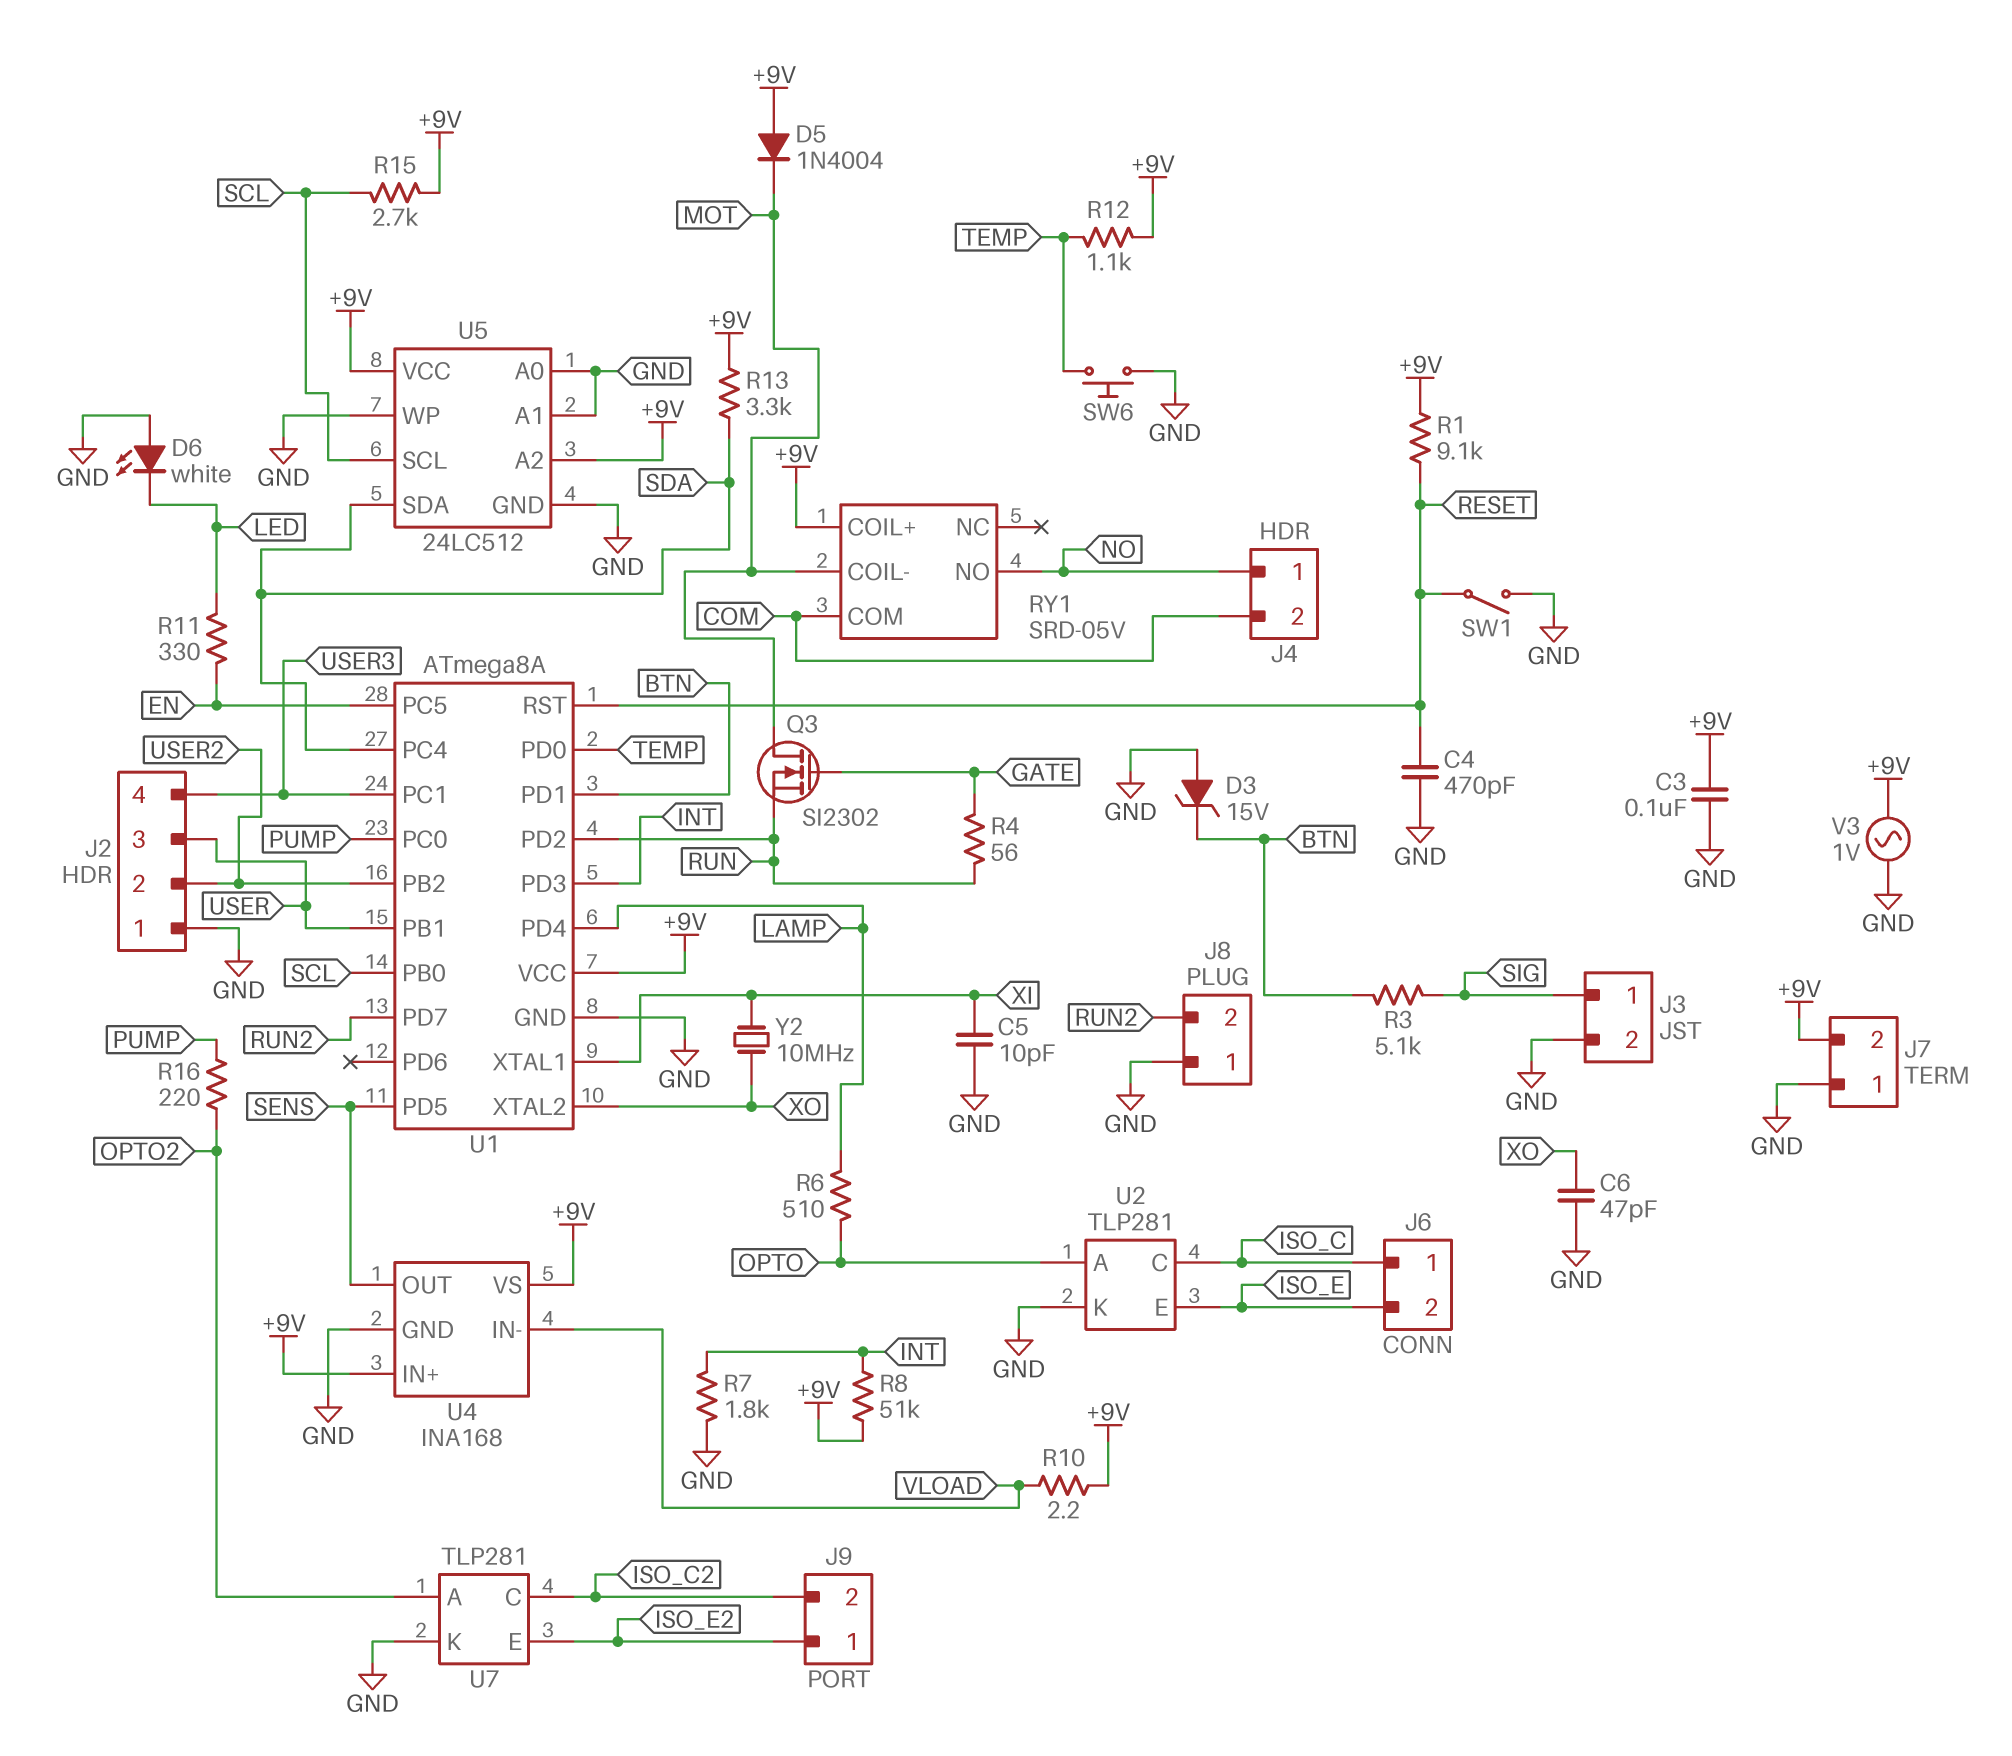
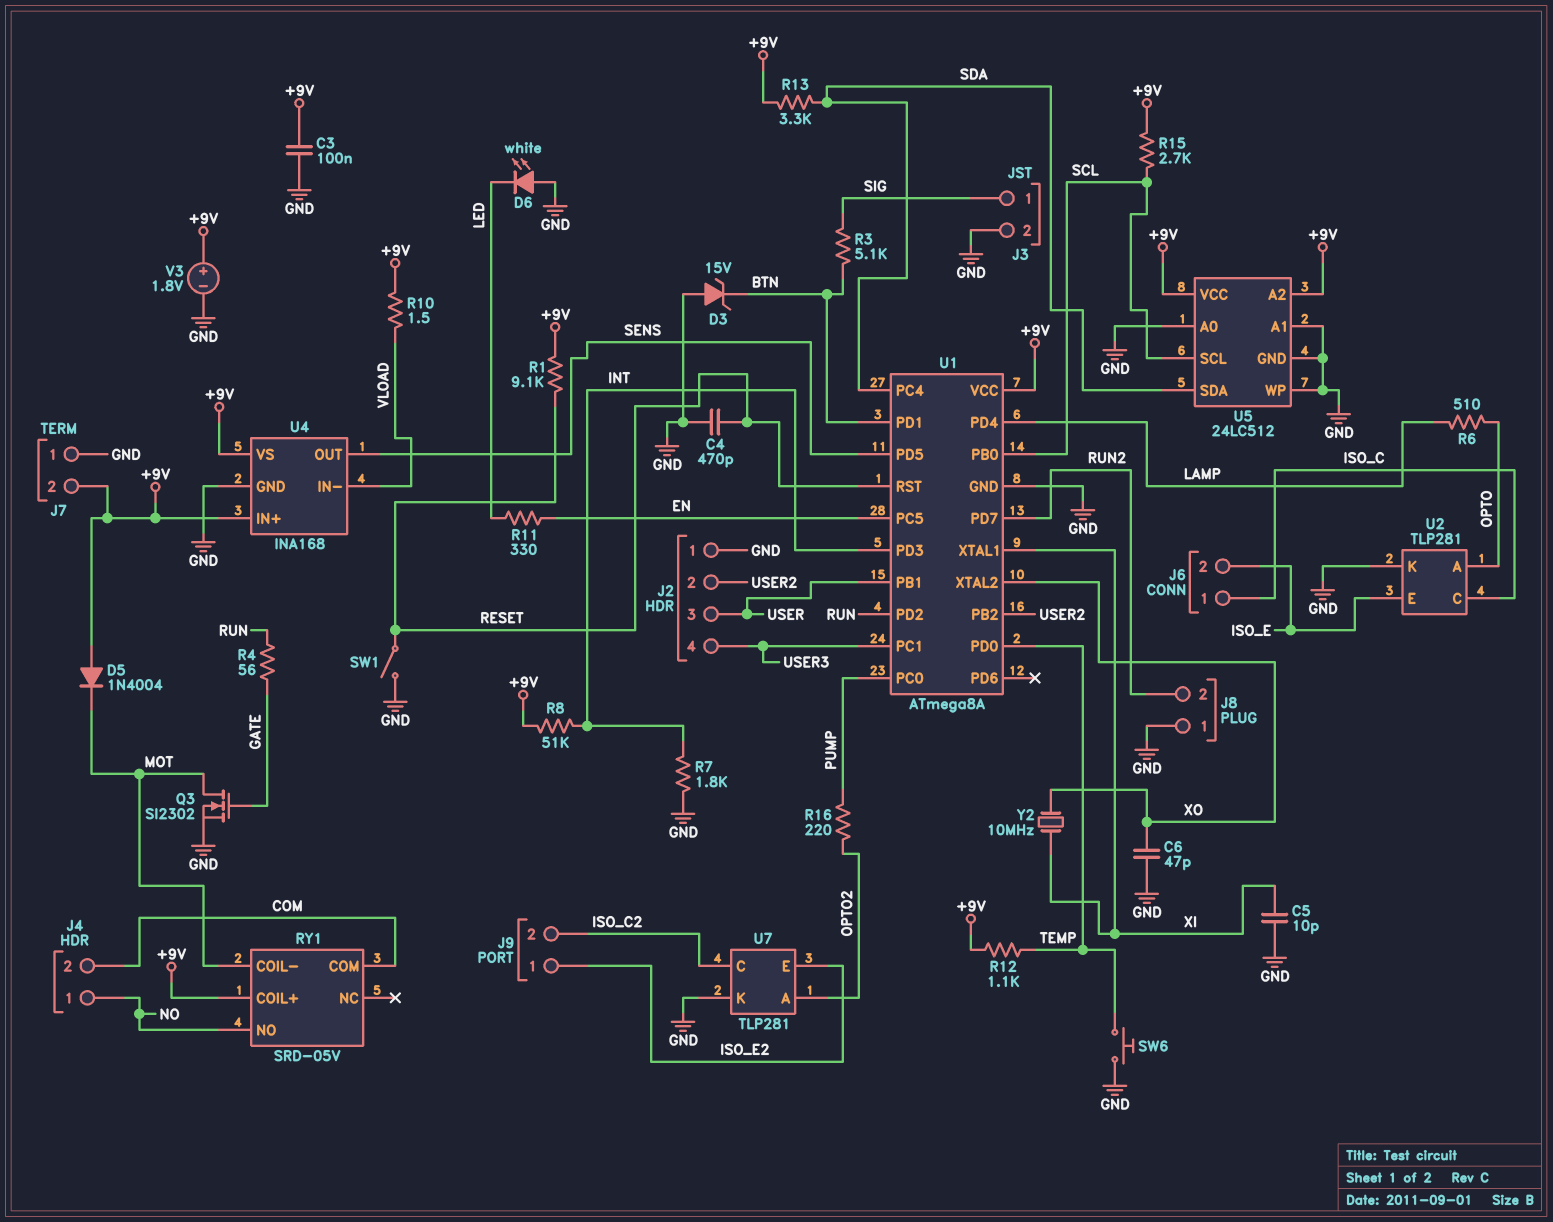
Q3: NMOS SI2302 (G GATE, D MOT, S RUN) -> NMOS SI2302 (G GATE, D MOT, S GND)
R10: 2.2 (+9V, VLOAD) -> 1.5 (+9V, VLOAD)
V3: AC 1V (+9V, GND) -> 1.8V (plus +9V, minus GND)

